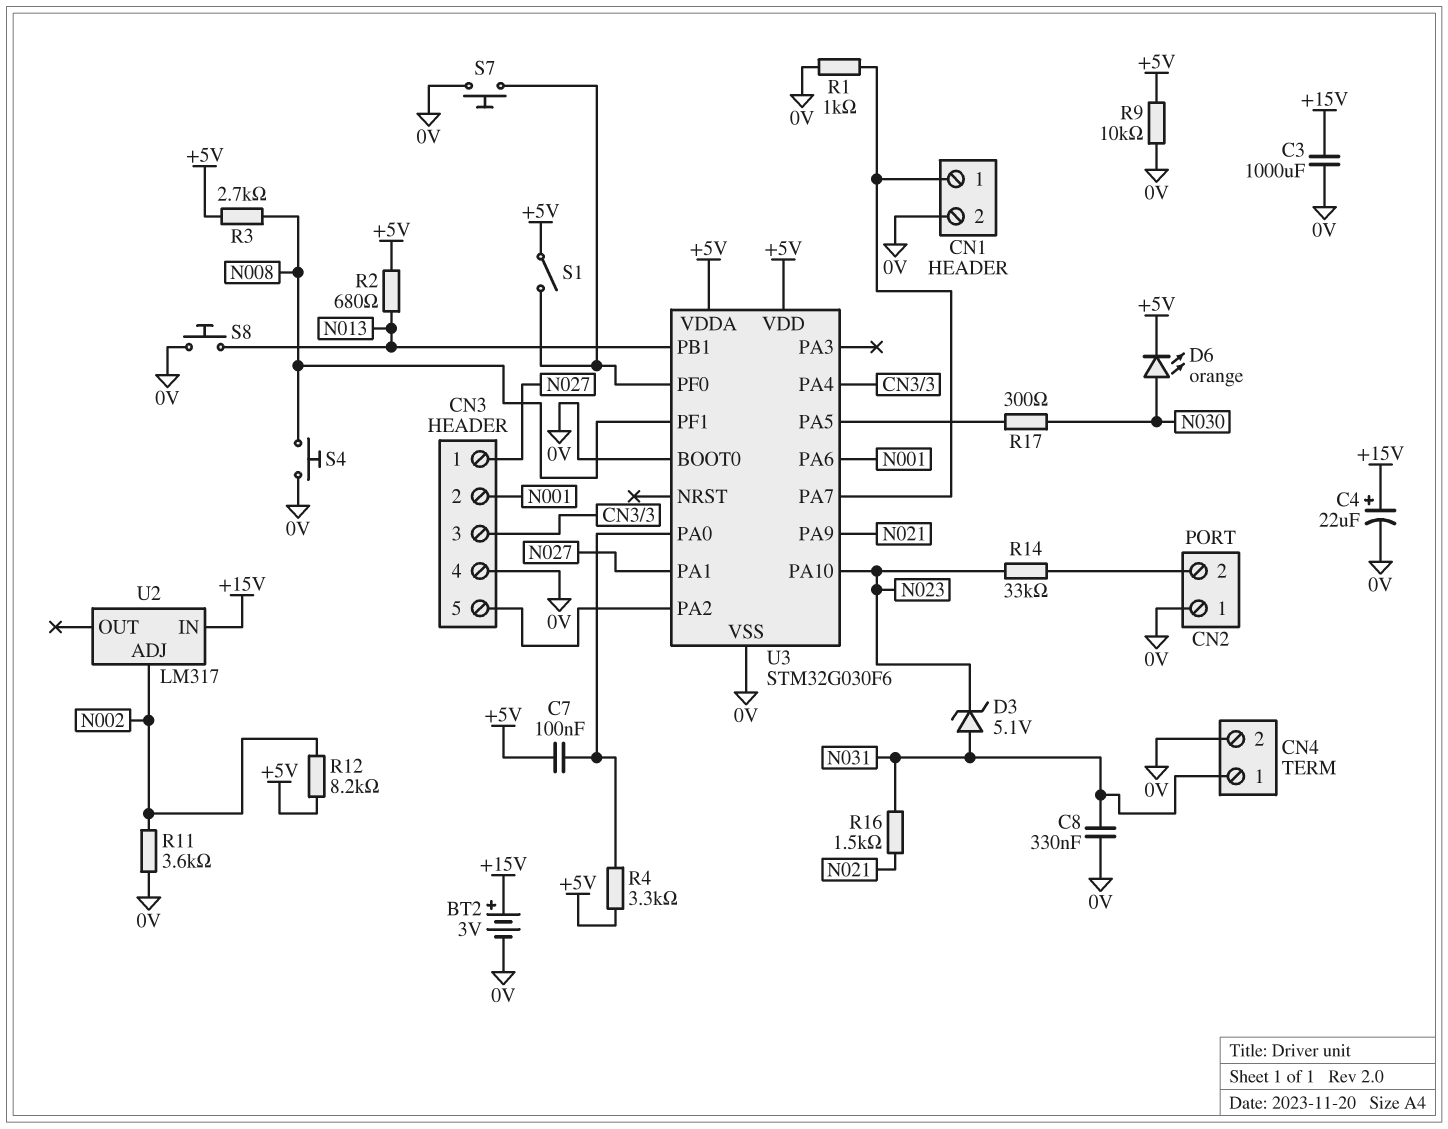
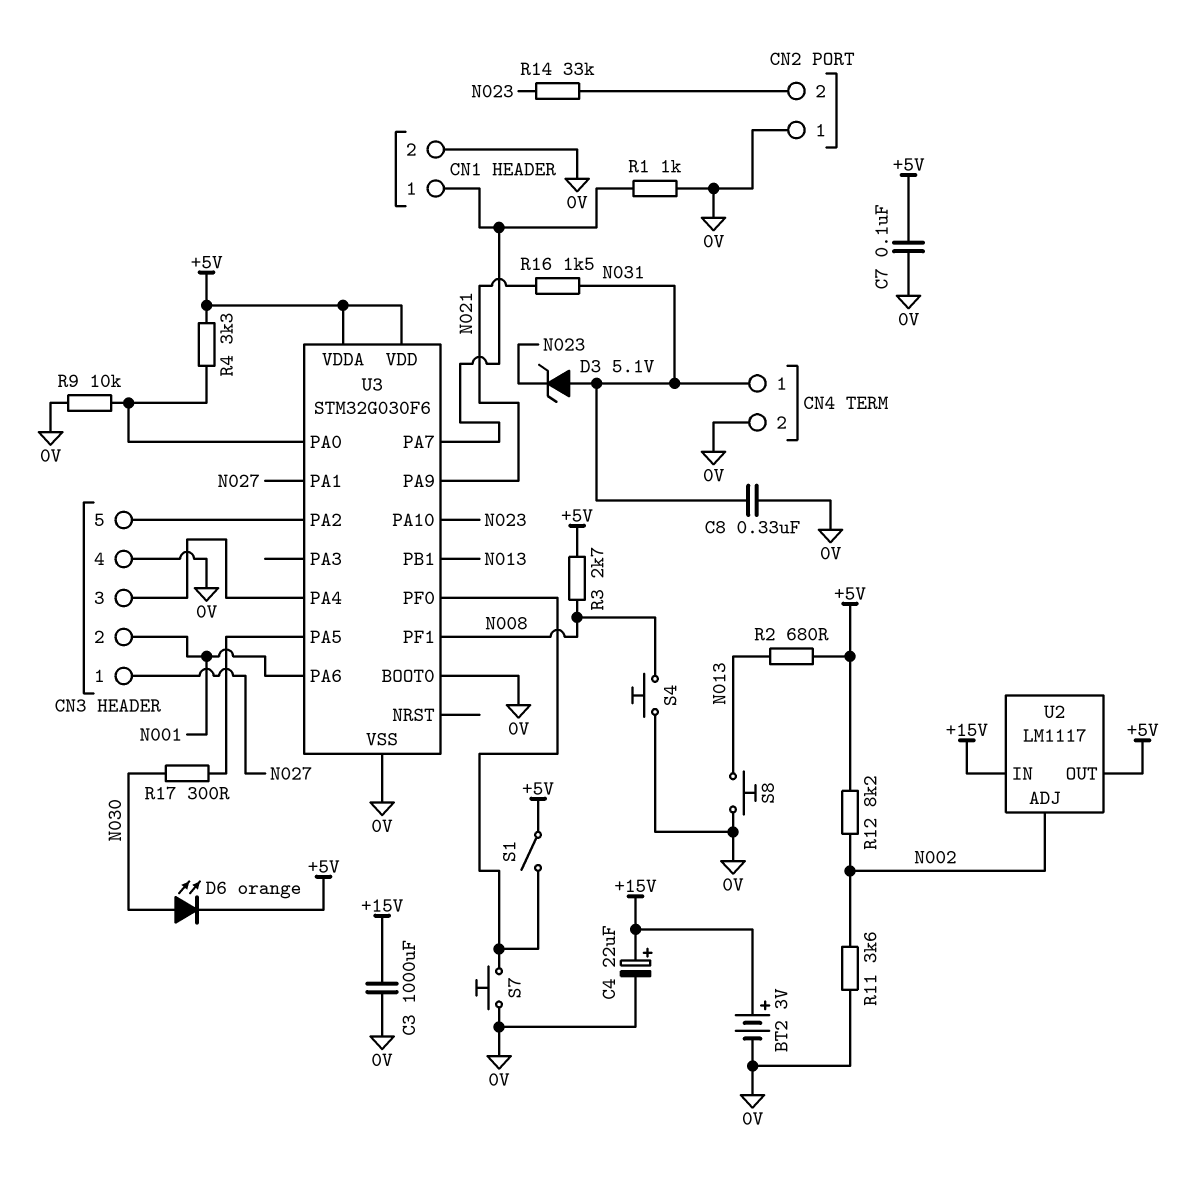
C7: 100nF (+5V, U3/PA0) -> 100nF (+5V, 0V)
R9: 10k (+5V, 0V) -> 10k (0V, U3/PA0)
U2: LM317 -> LM1117
U2 pin OUT: none -> +5V

